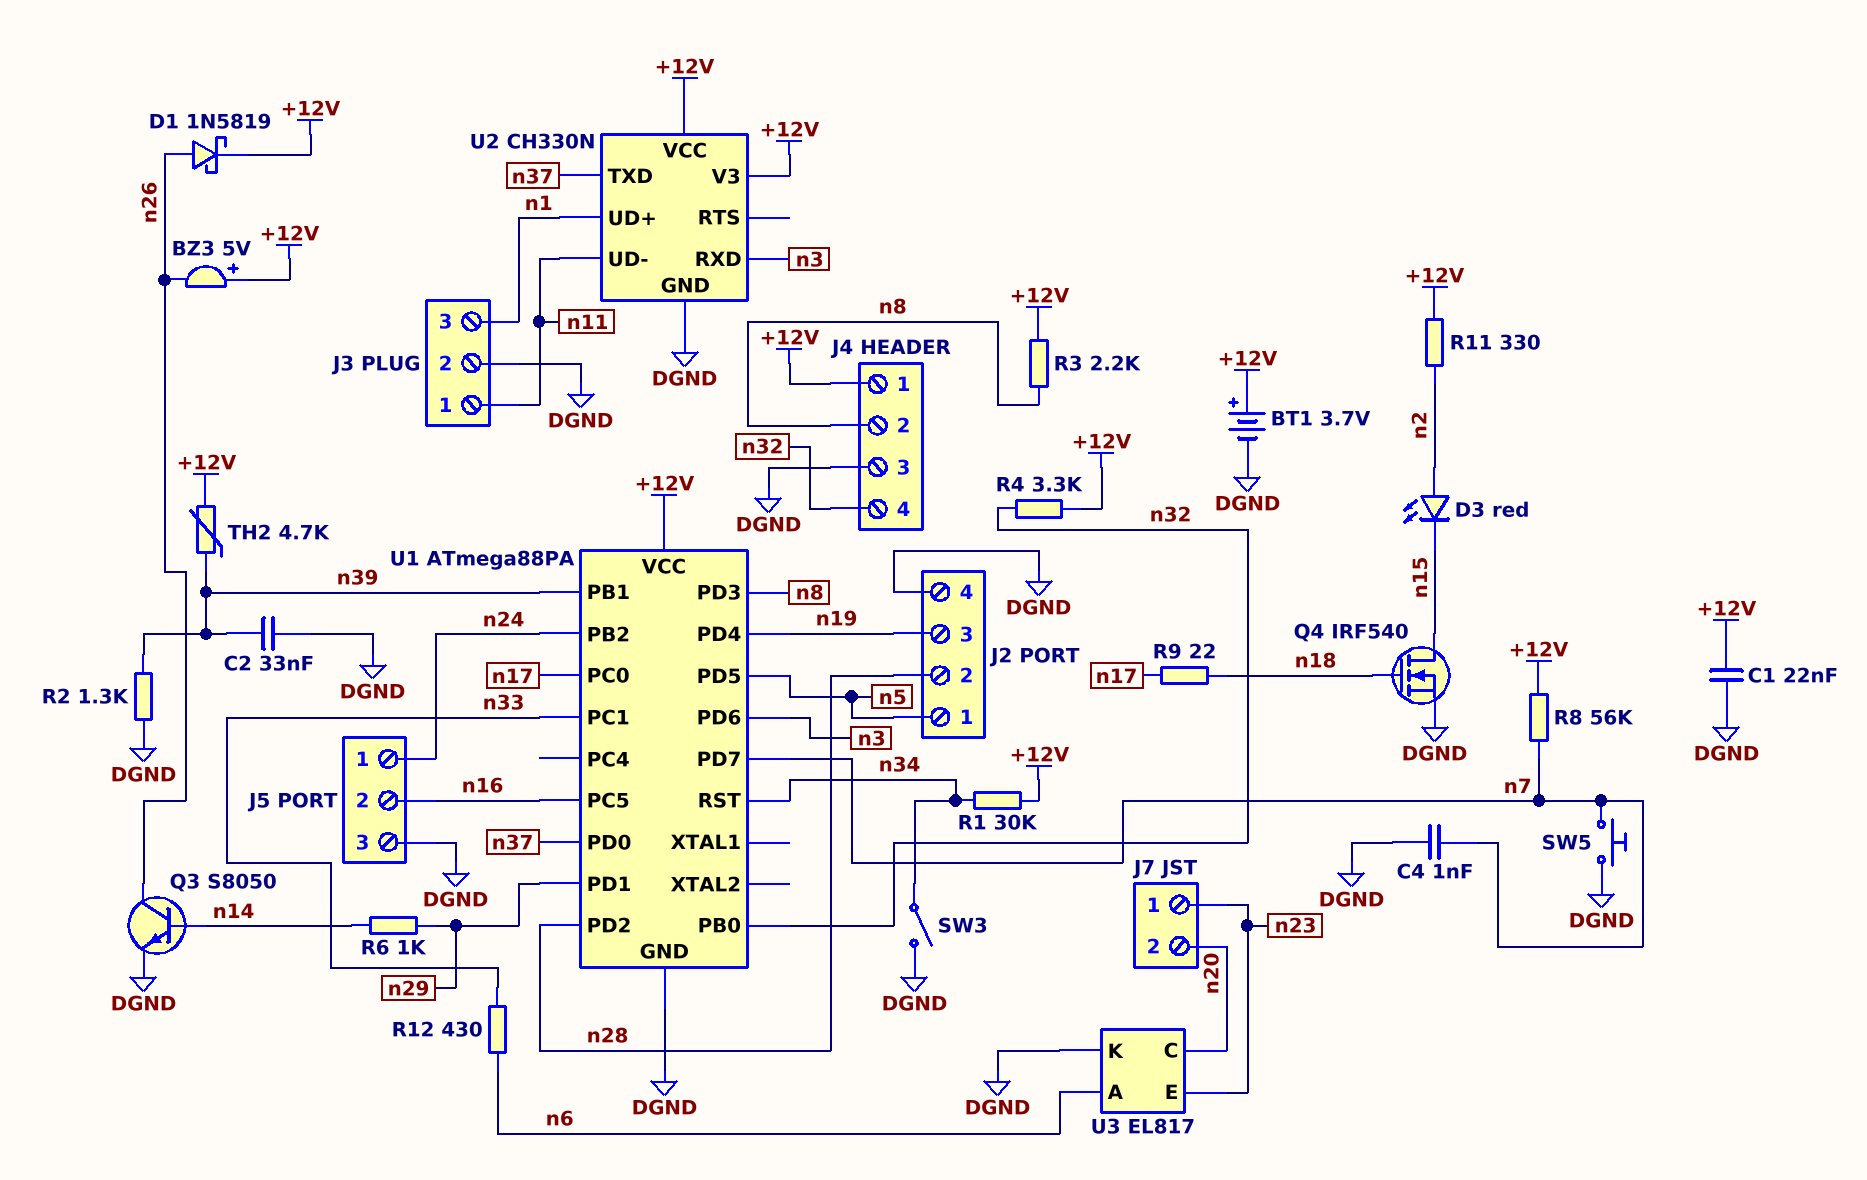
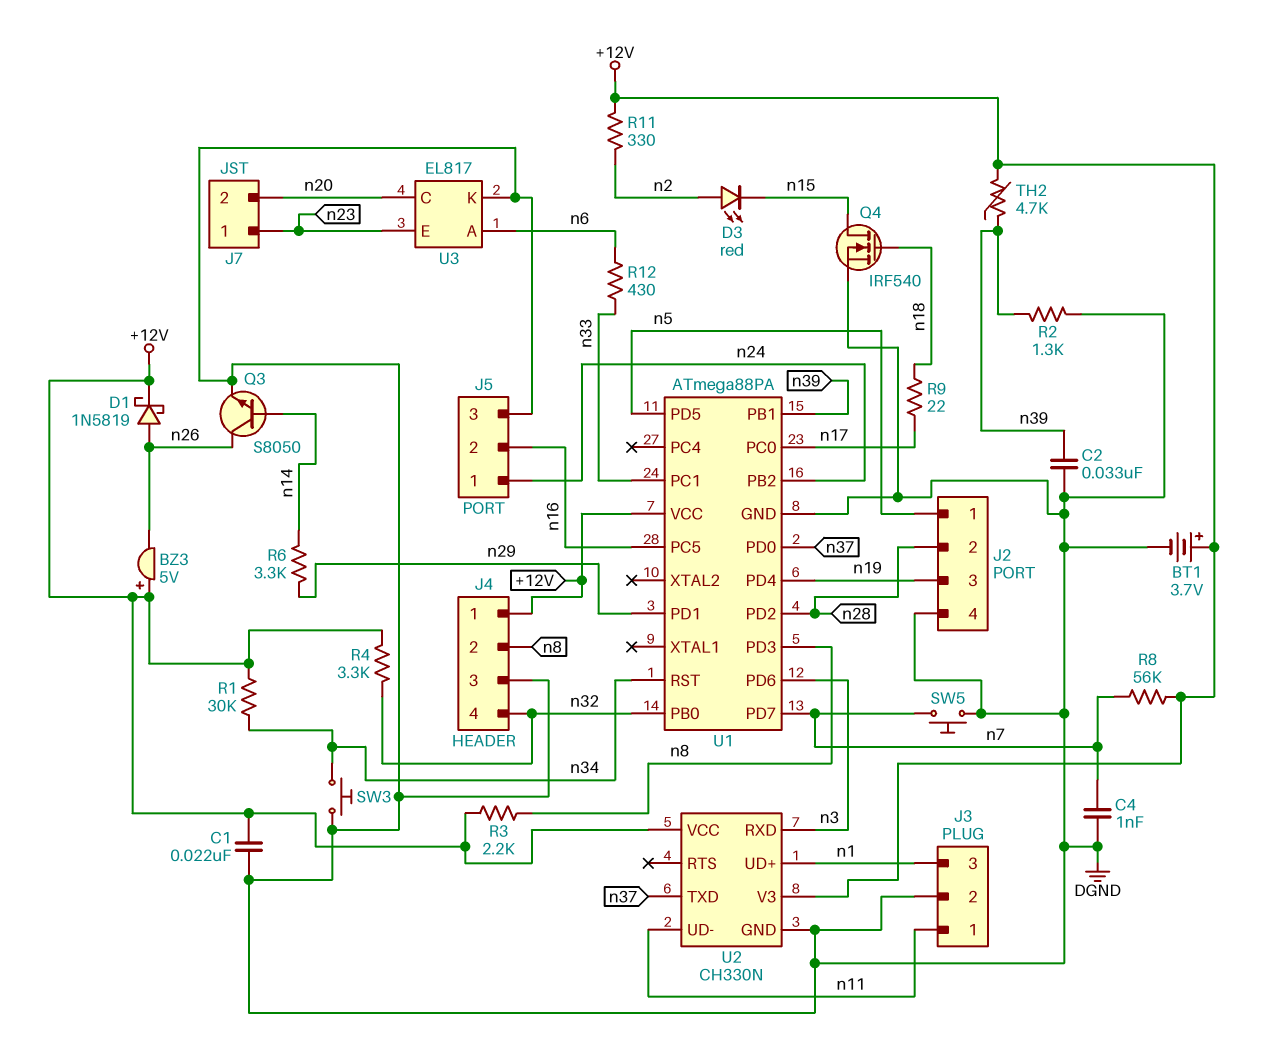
R6: 1k (n14, n29) -> 3.3k (n14, n29)
SW3: switch (DGND, n34) -> button (DGND, n34)

